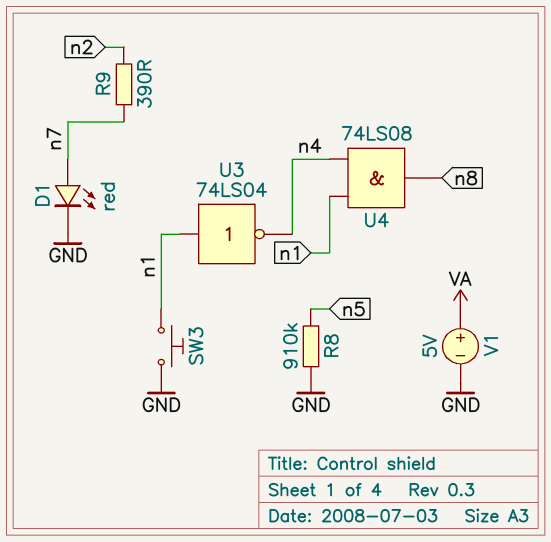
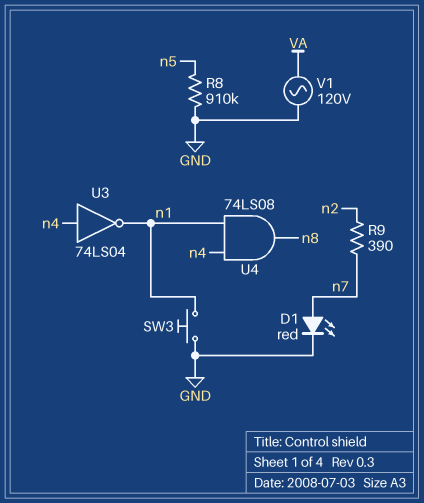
U3: NOT 74LS04 (in n1, out n4) -> NOT 74LS04 (in n4, out n1)
V1: 5V (plus VA, minus GND) -> AC 120V (GND, VA)

